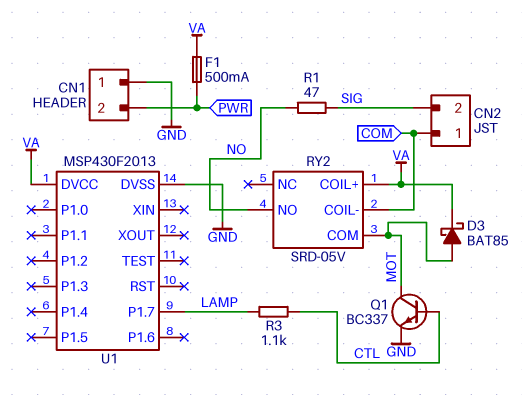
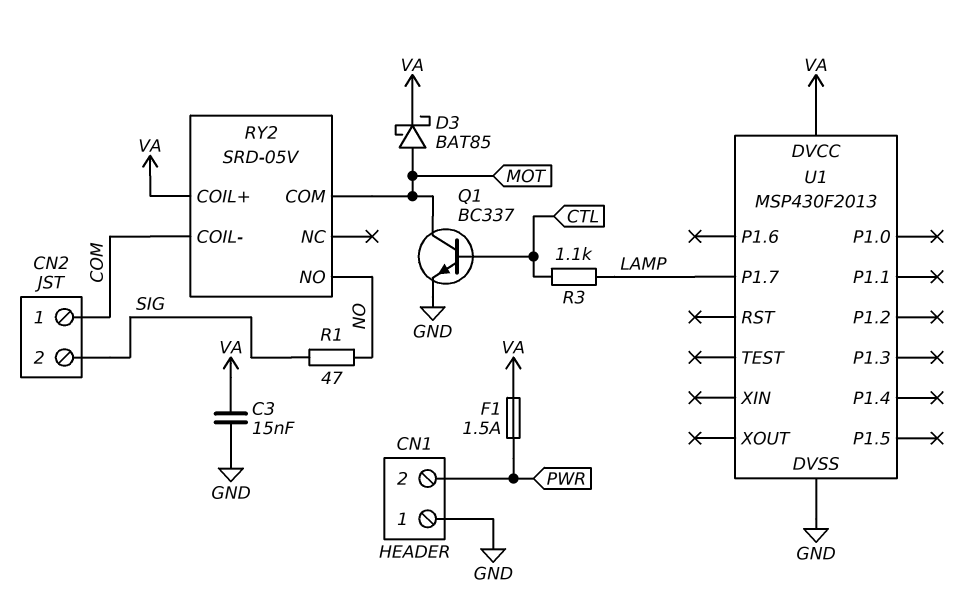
C3: none -> 15nF (GND, VA)
F1: 500mA (PWR, VA) -> 1.5A (PWR, VA)

